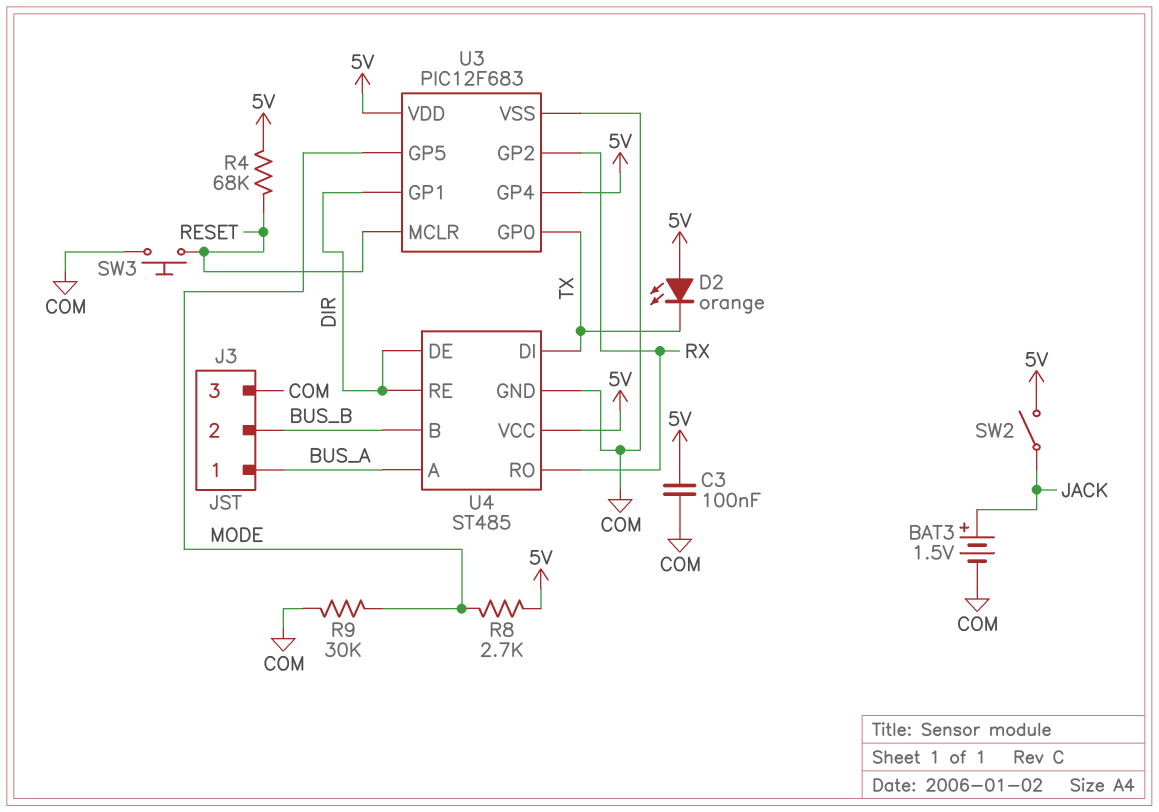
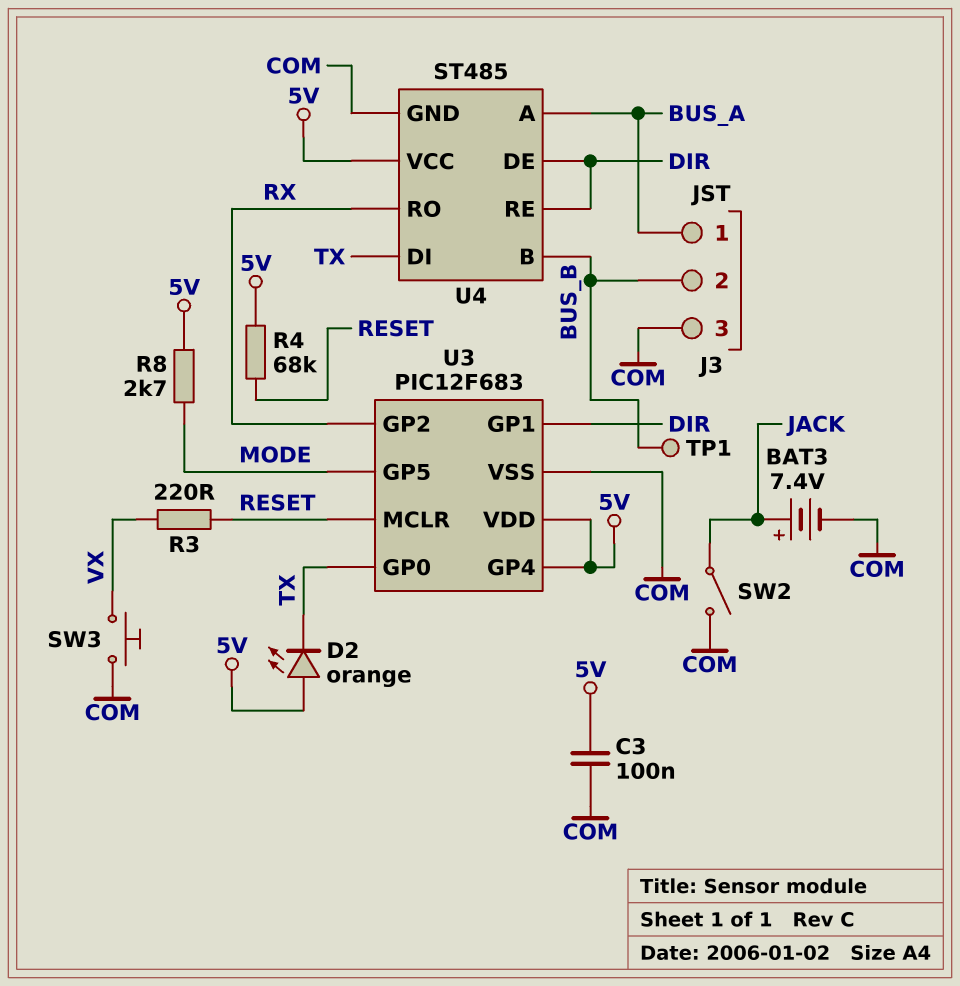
BAT3: 1.5V (plus JACK, minus COM) -> 7.4V (plus JACK, minus COM)
R3: none -> 220 (RESET, VX)
R9: 30k (COM, MODE) -> none
SW2: switch (5V, JACK) -> switch (COM, JACK)
SW3: button (COM, RESET) -> button (COM, VX)
TP1: none -> test point (BUS_B)

